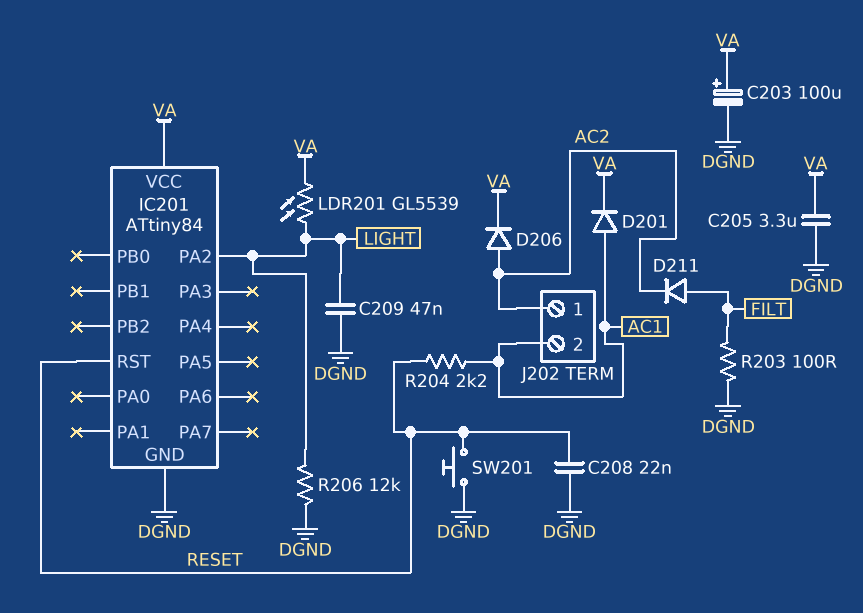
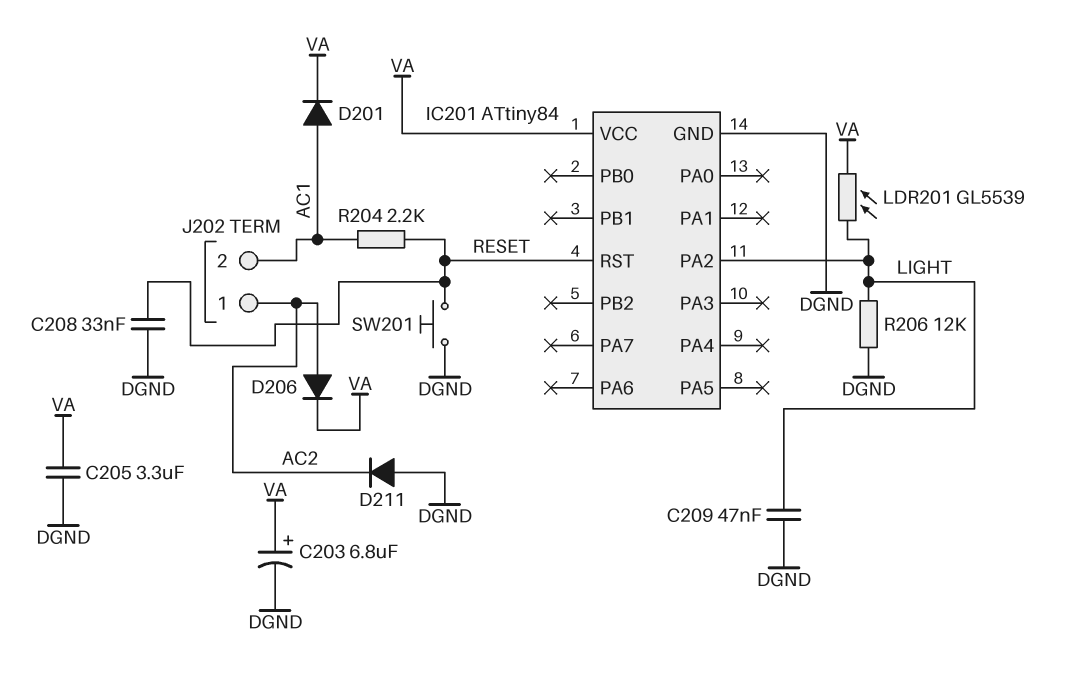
C203: 100uF (plus VA, minus DGND) -> 6.8uF (plus VA, minus DGND)
C208: 22nF (DGND, RESET) -> 33nF (DGND, RESET)
D211: diode (A FILT, K AC2) -> diode (A DGND, K AC2)
R203: 100 (DGND, FILT) -> none

